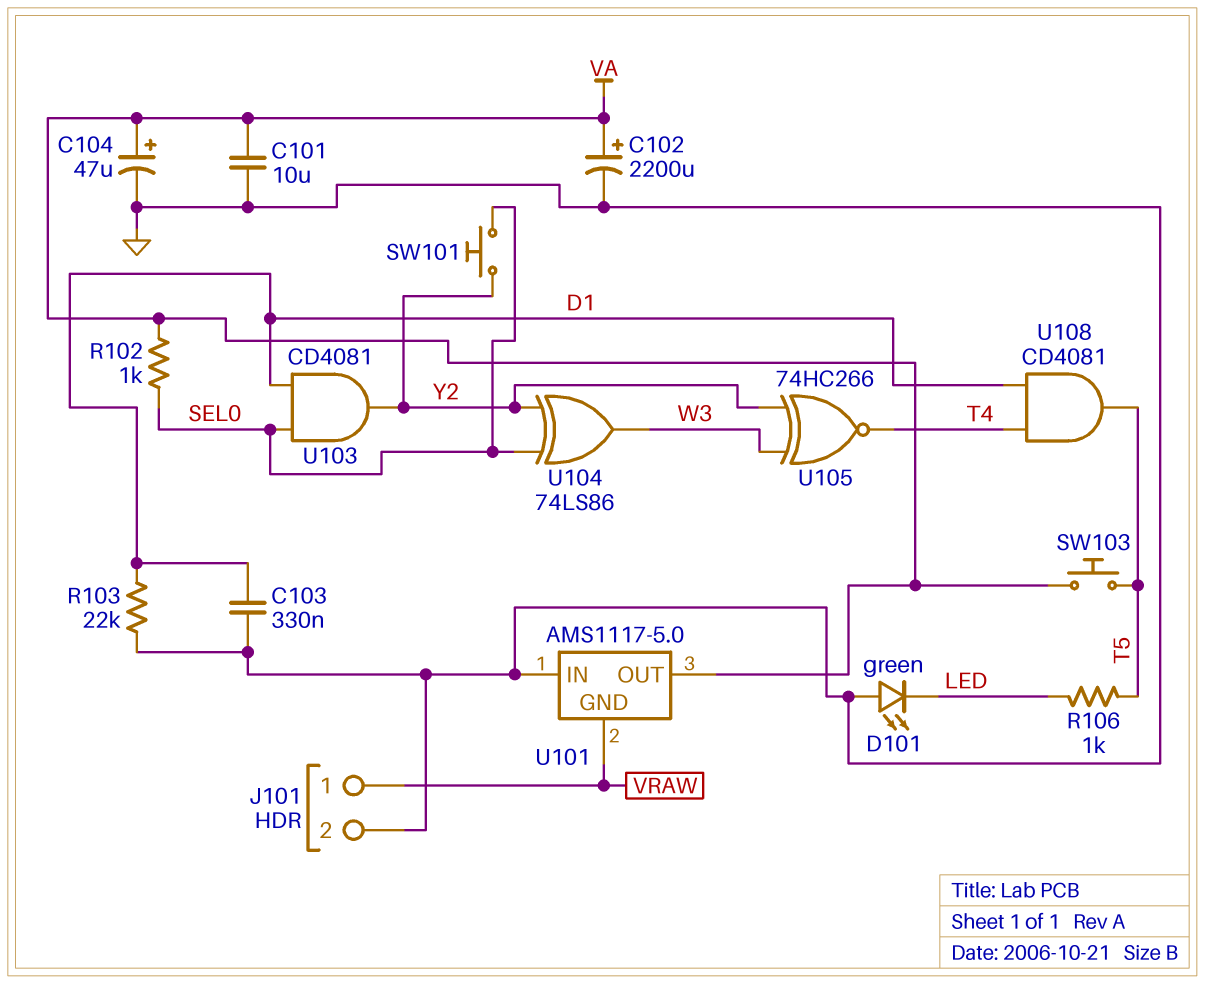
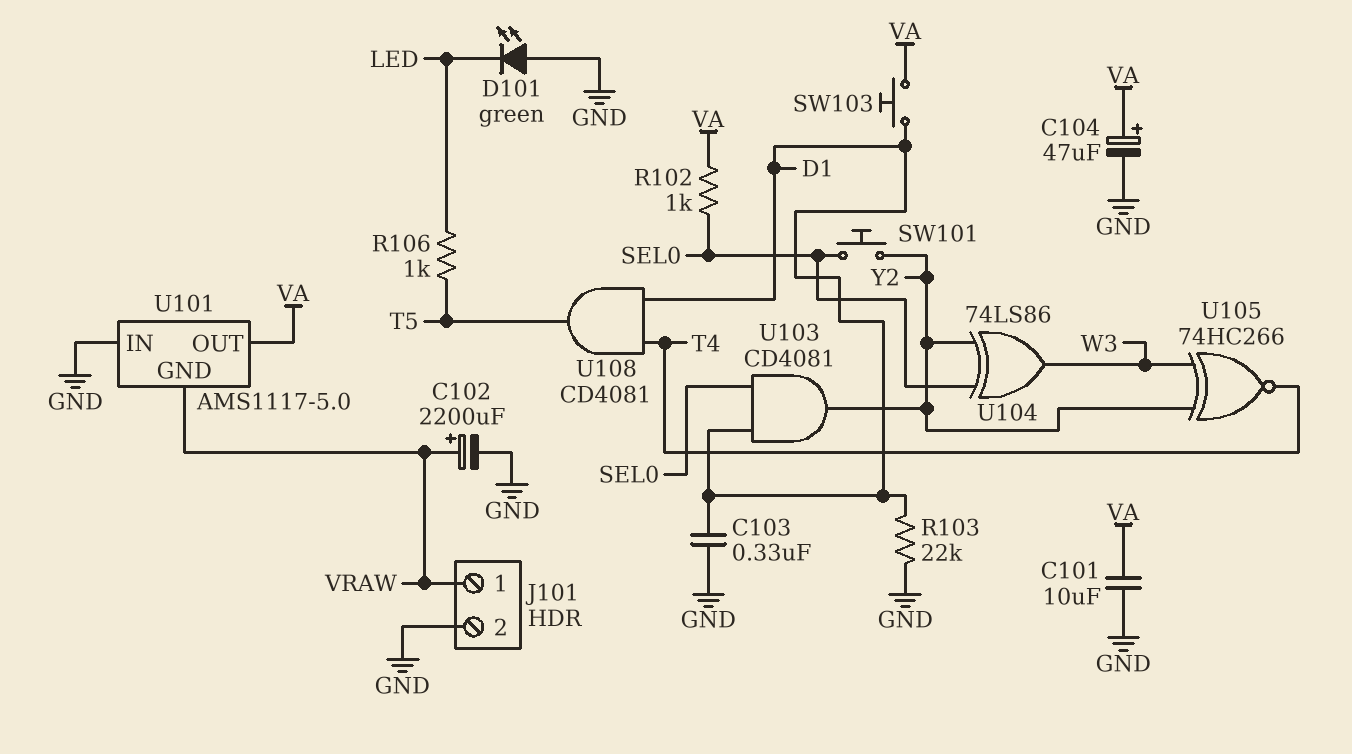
C102: 2200uF (plus VA, minus GND) -> 2200uF (plus VRAW, minus GND)
SW103: button (T5, VA) -> button (D1, VA)

